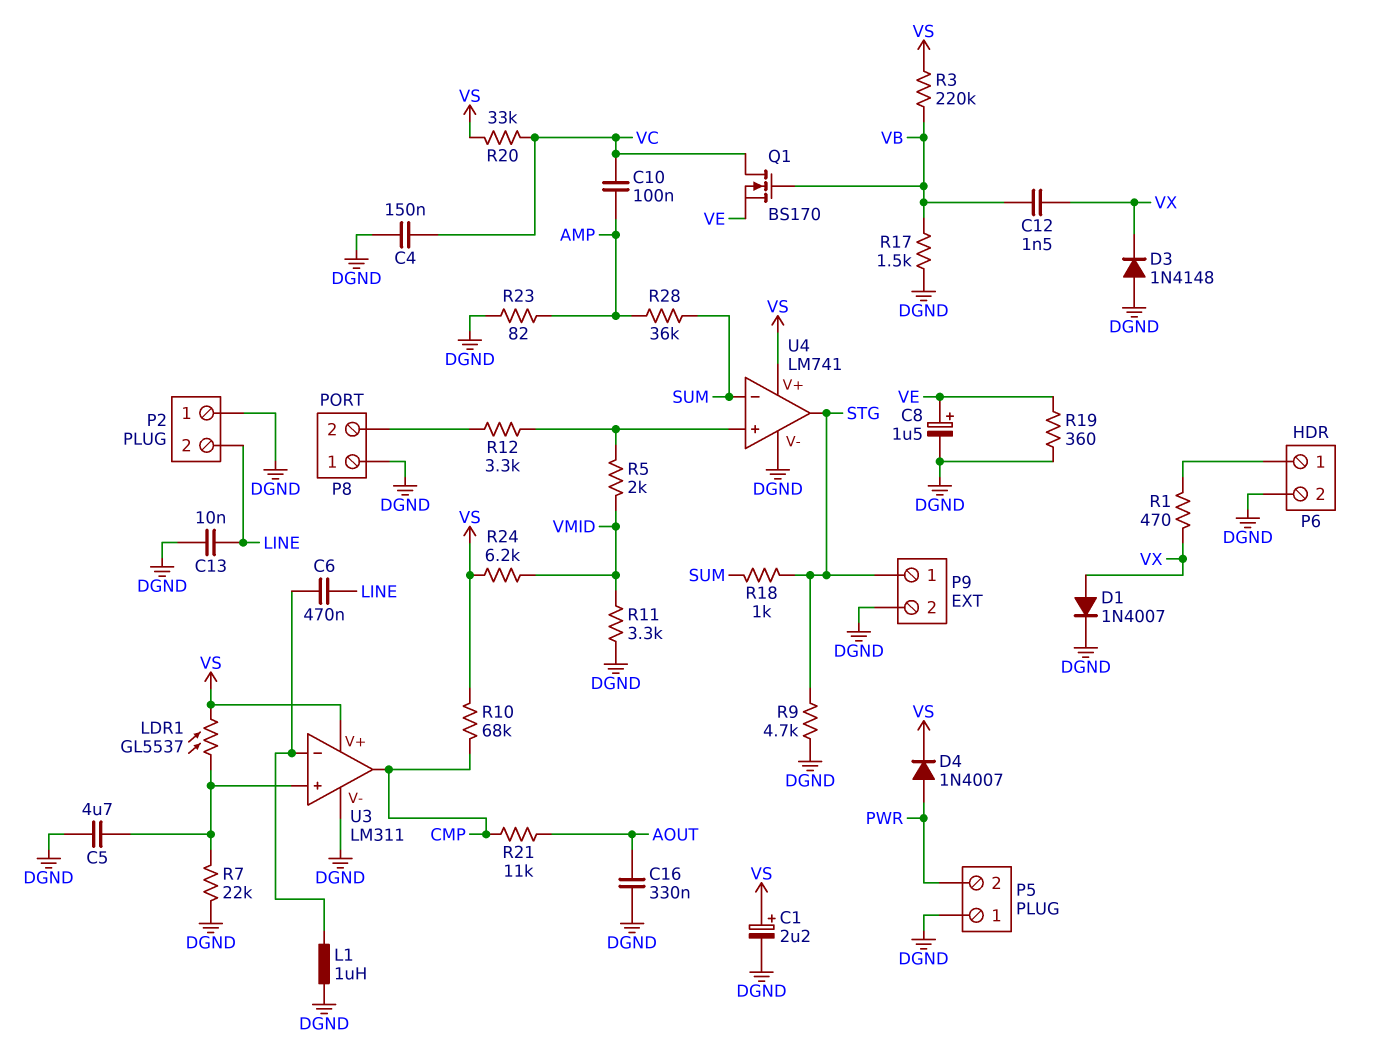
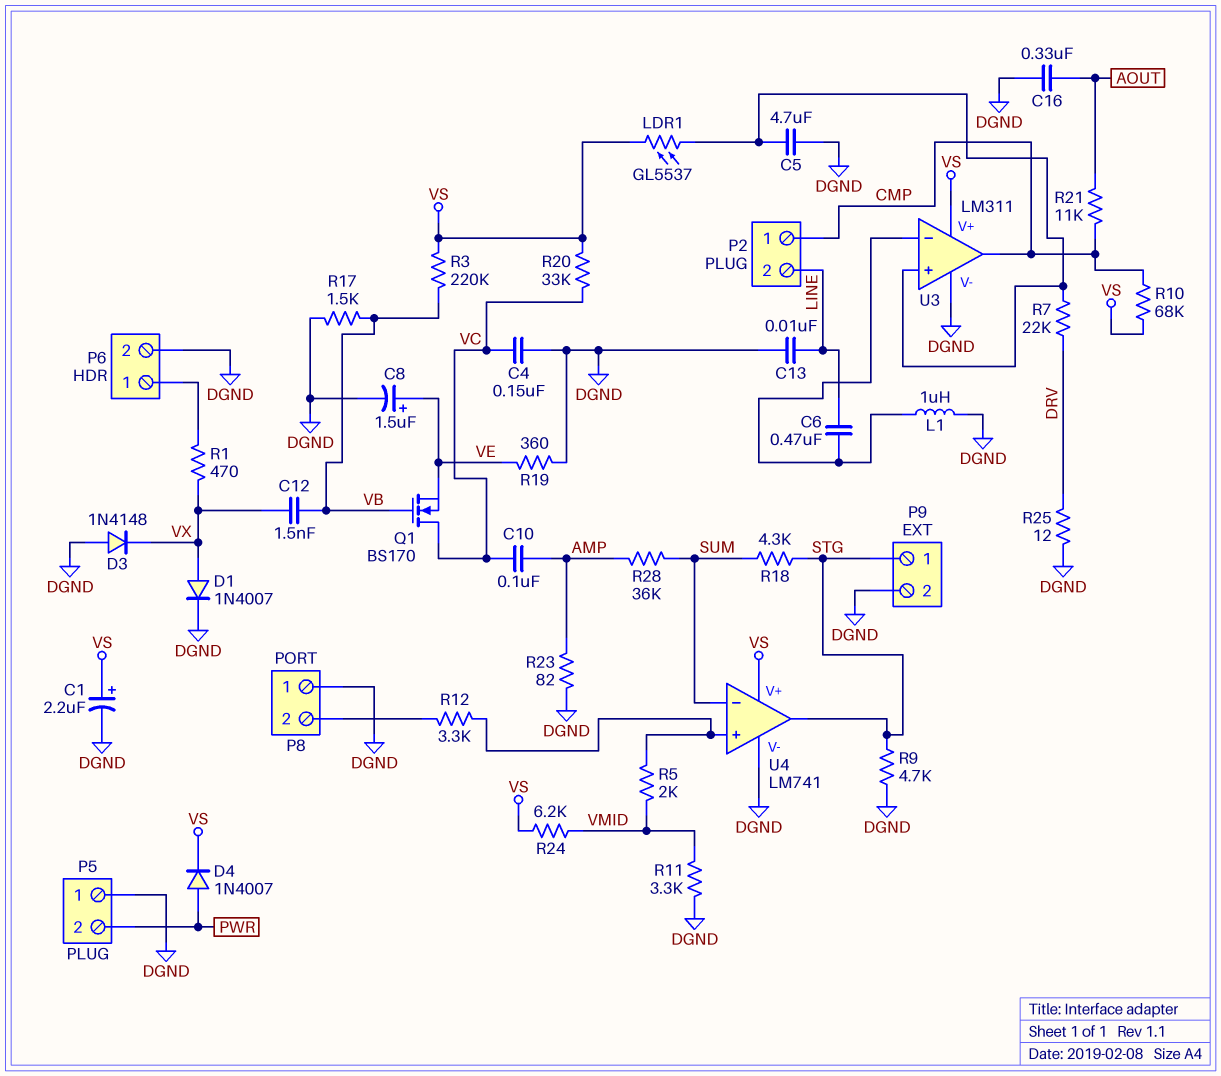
P2 pin 1: DGND -> CMP
R7: 22k (DGND, U3/in+) -> 22k (DRV, U3/in+)
R18: 1k (STG, SUM) -> 4.3k (STG, SUM)
R25: none -> 12 (DGND, DRV)

